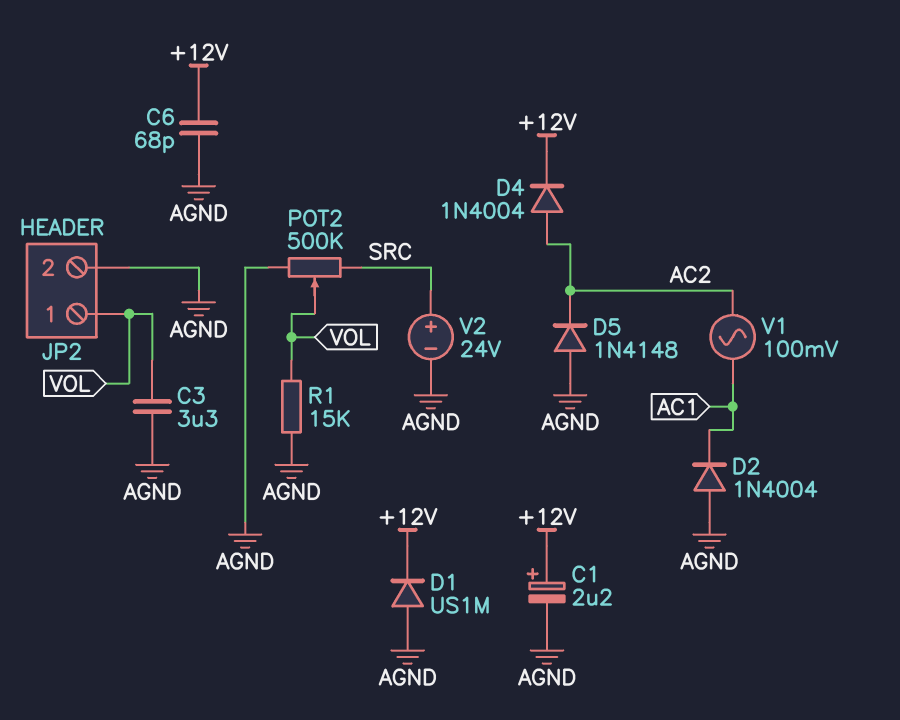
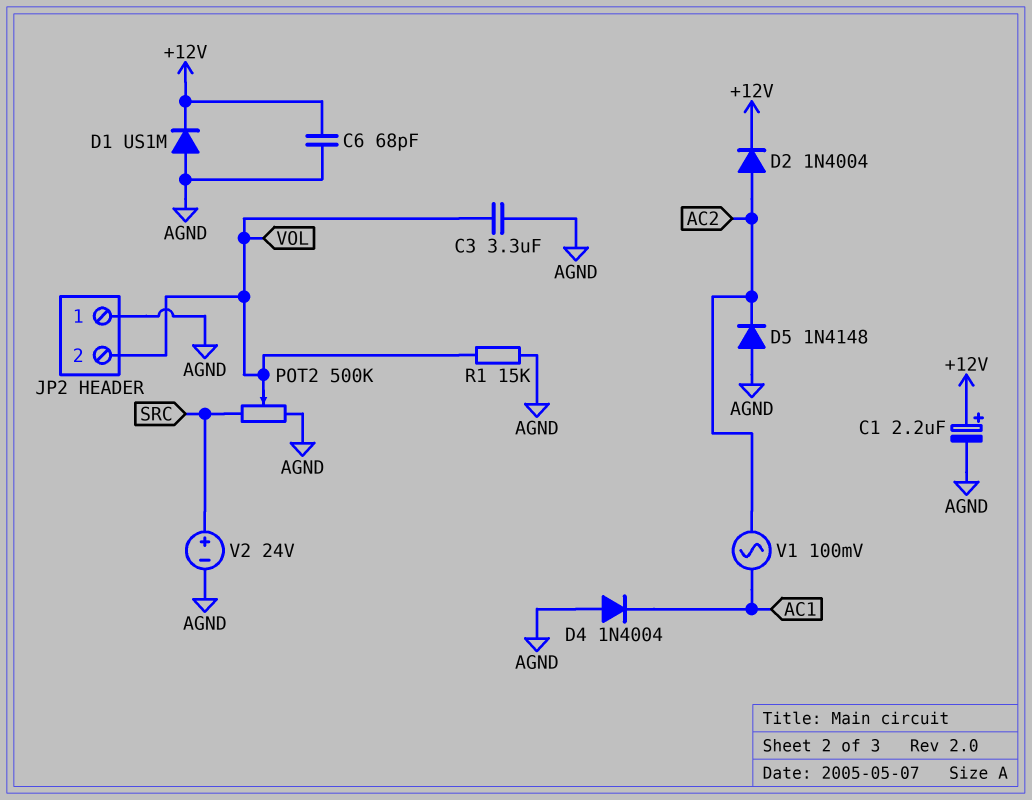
D2: diode 1N4004 (A AGND, K AC1) -> diode 1N4004 (A AC2, K +12V)
D4: diode 1N4004 (A AC2, K +12V) -> diode 1N4004 (A AGND, K AC1)
JP2 pin 1: VOL -> AGND
JP2 pin 2: AGND -> VOL

